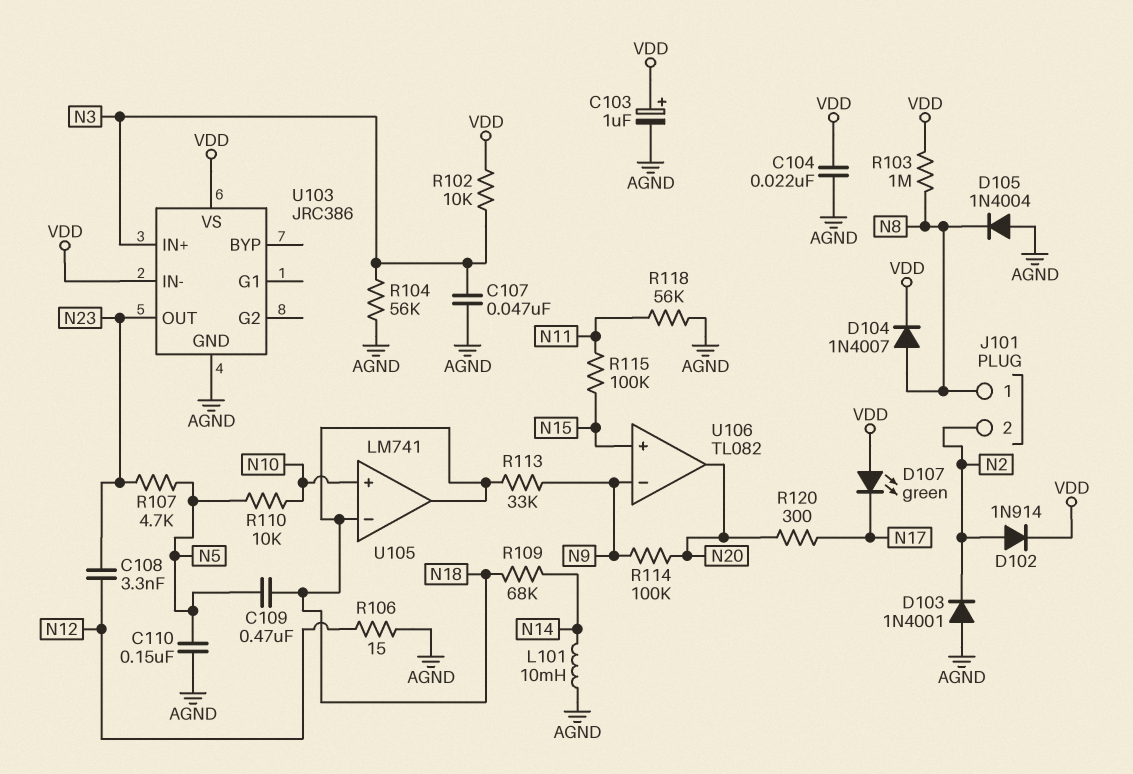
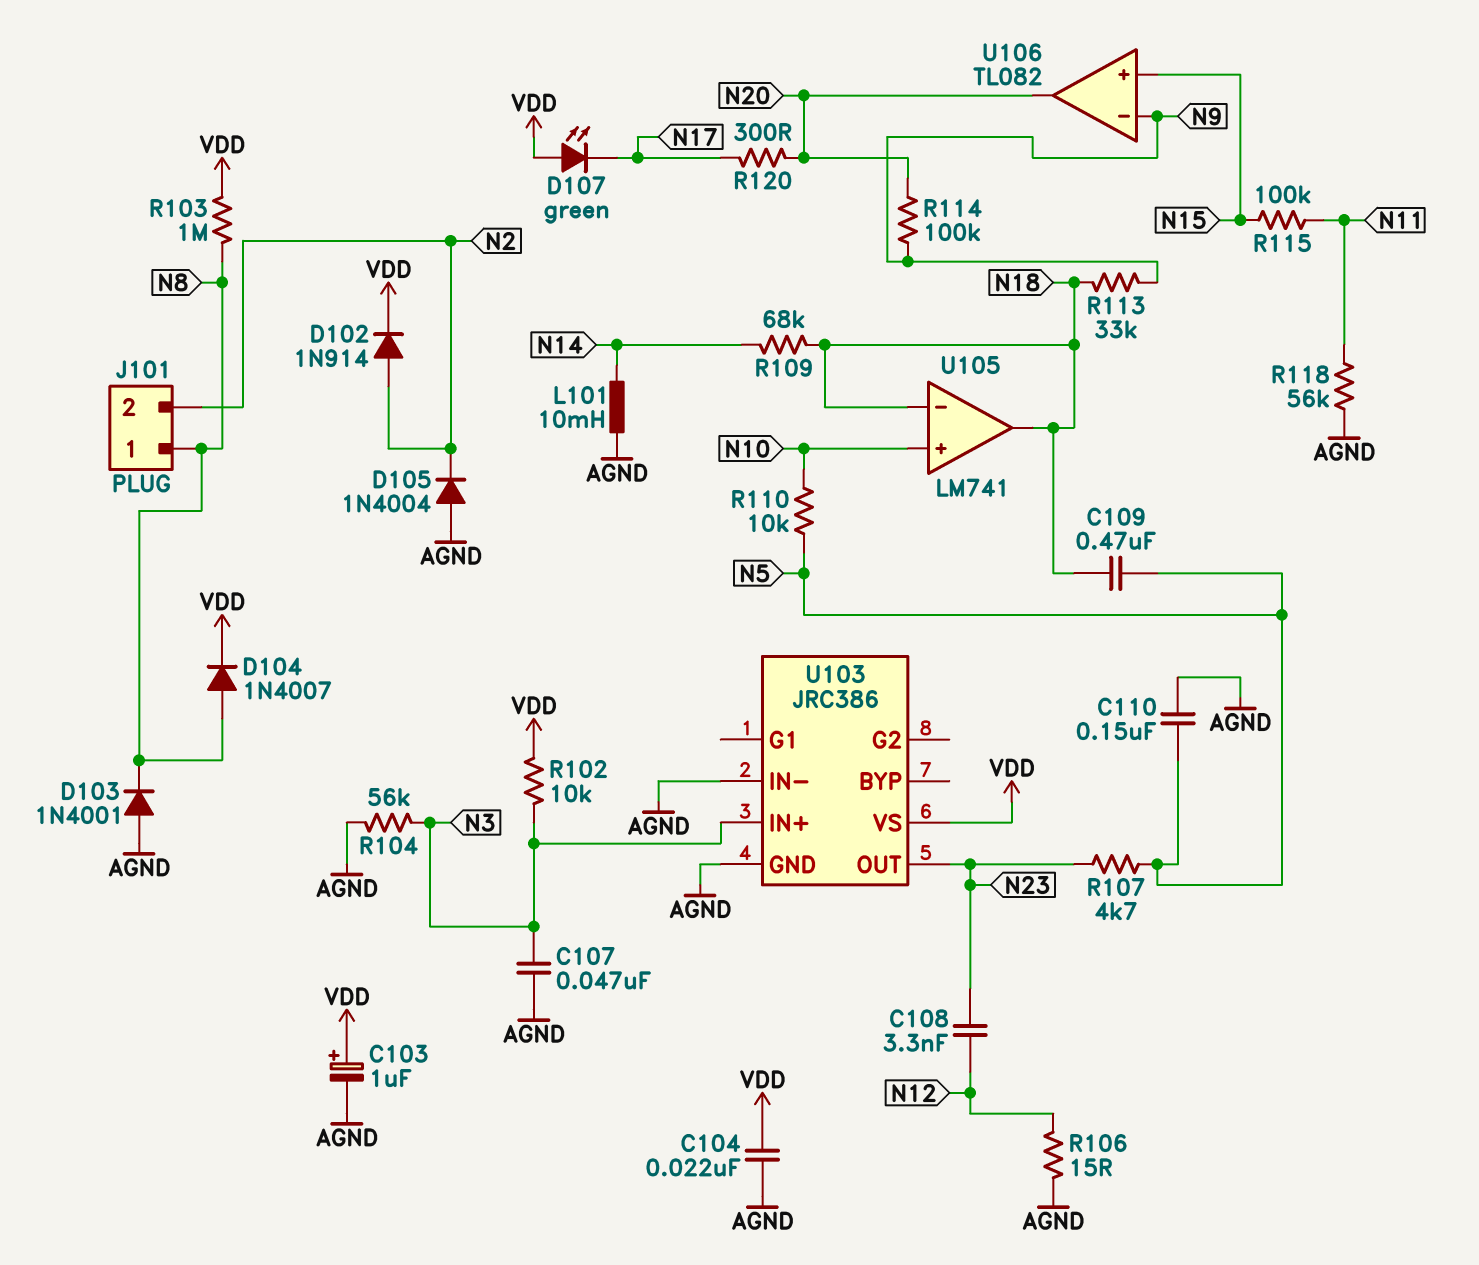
D103: diode 1N4001 (A AGND, K N2) -> diode 1N4001 (A AGND, K N8)
D105: diode 1N4004 (A AGND, K N8) -> diode 1N4004 (A AGND, K N2)
U103 pin IN-: VDD -> AGND

